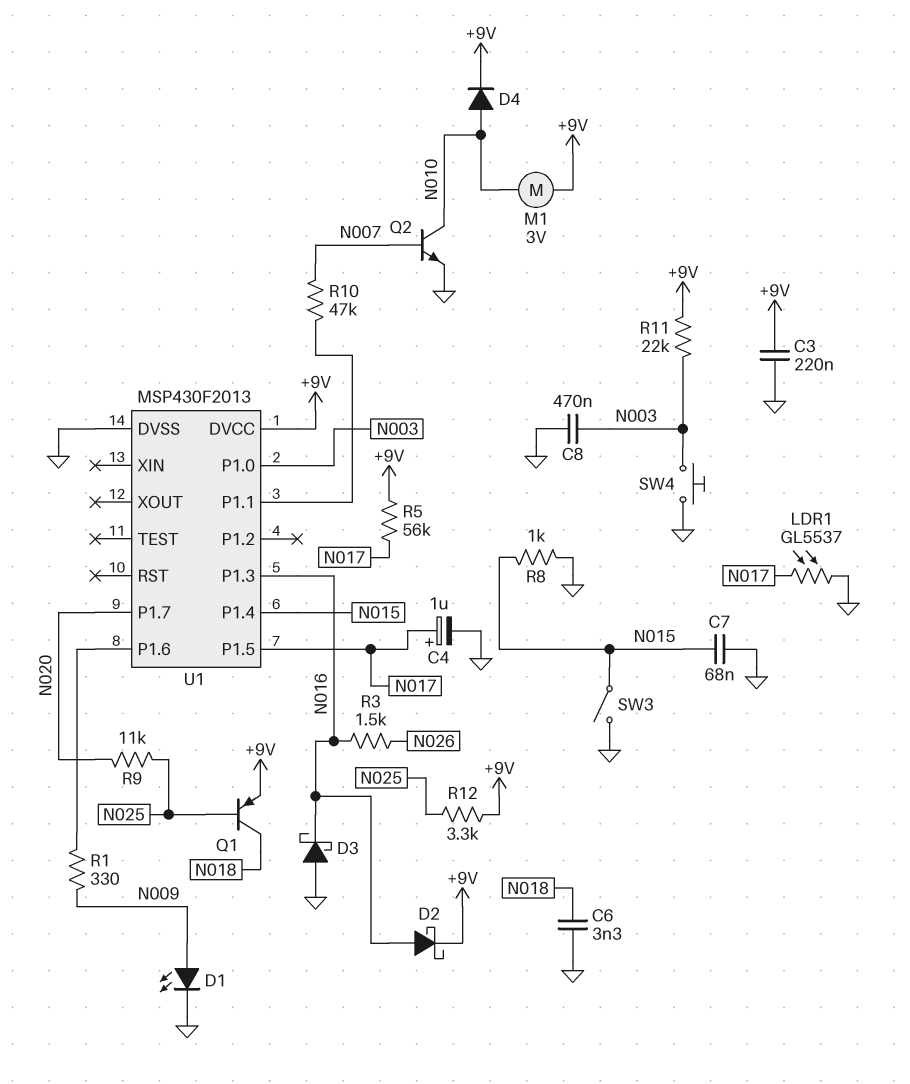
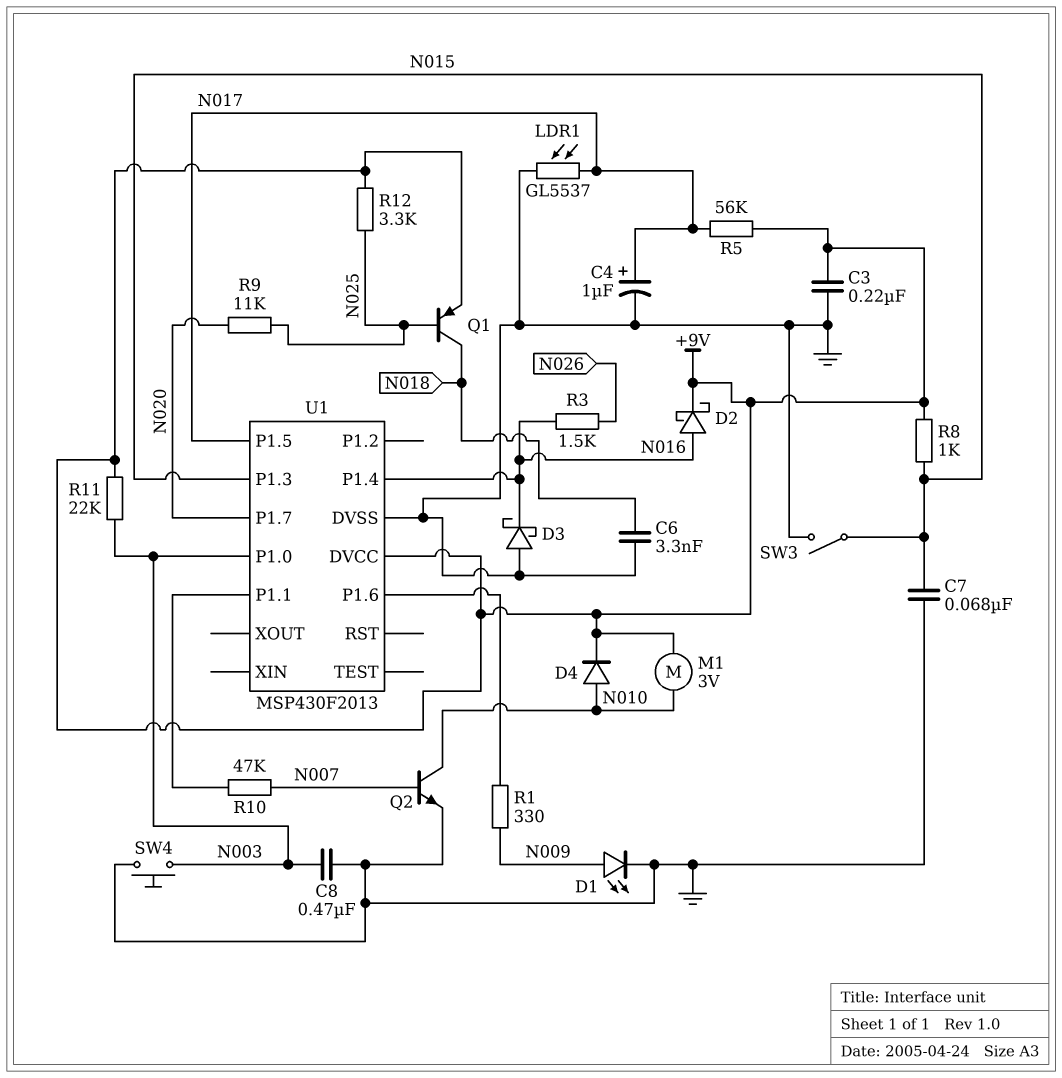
R8: 1k (GND, N015) -> 1k (+9V, N015)
U1 pin P1.3: N016 -> N015
U1 pin P1.4: N015 -> N016

